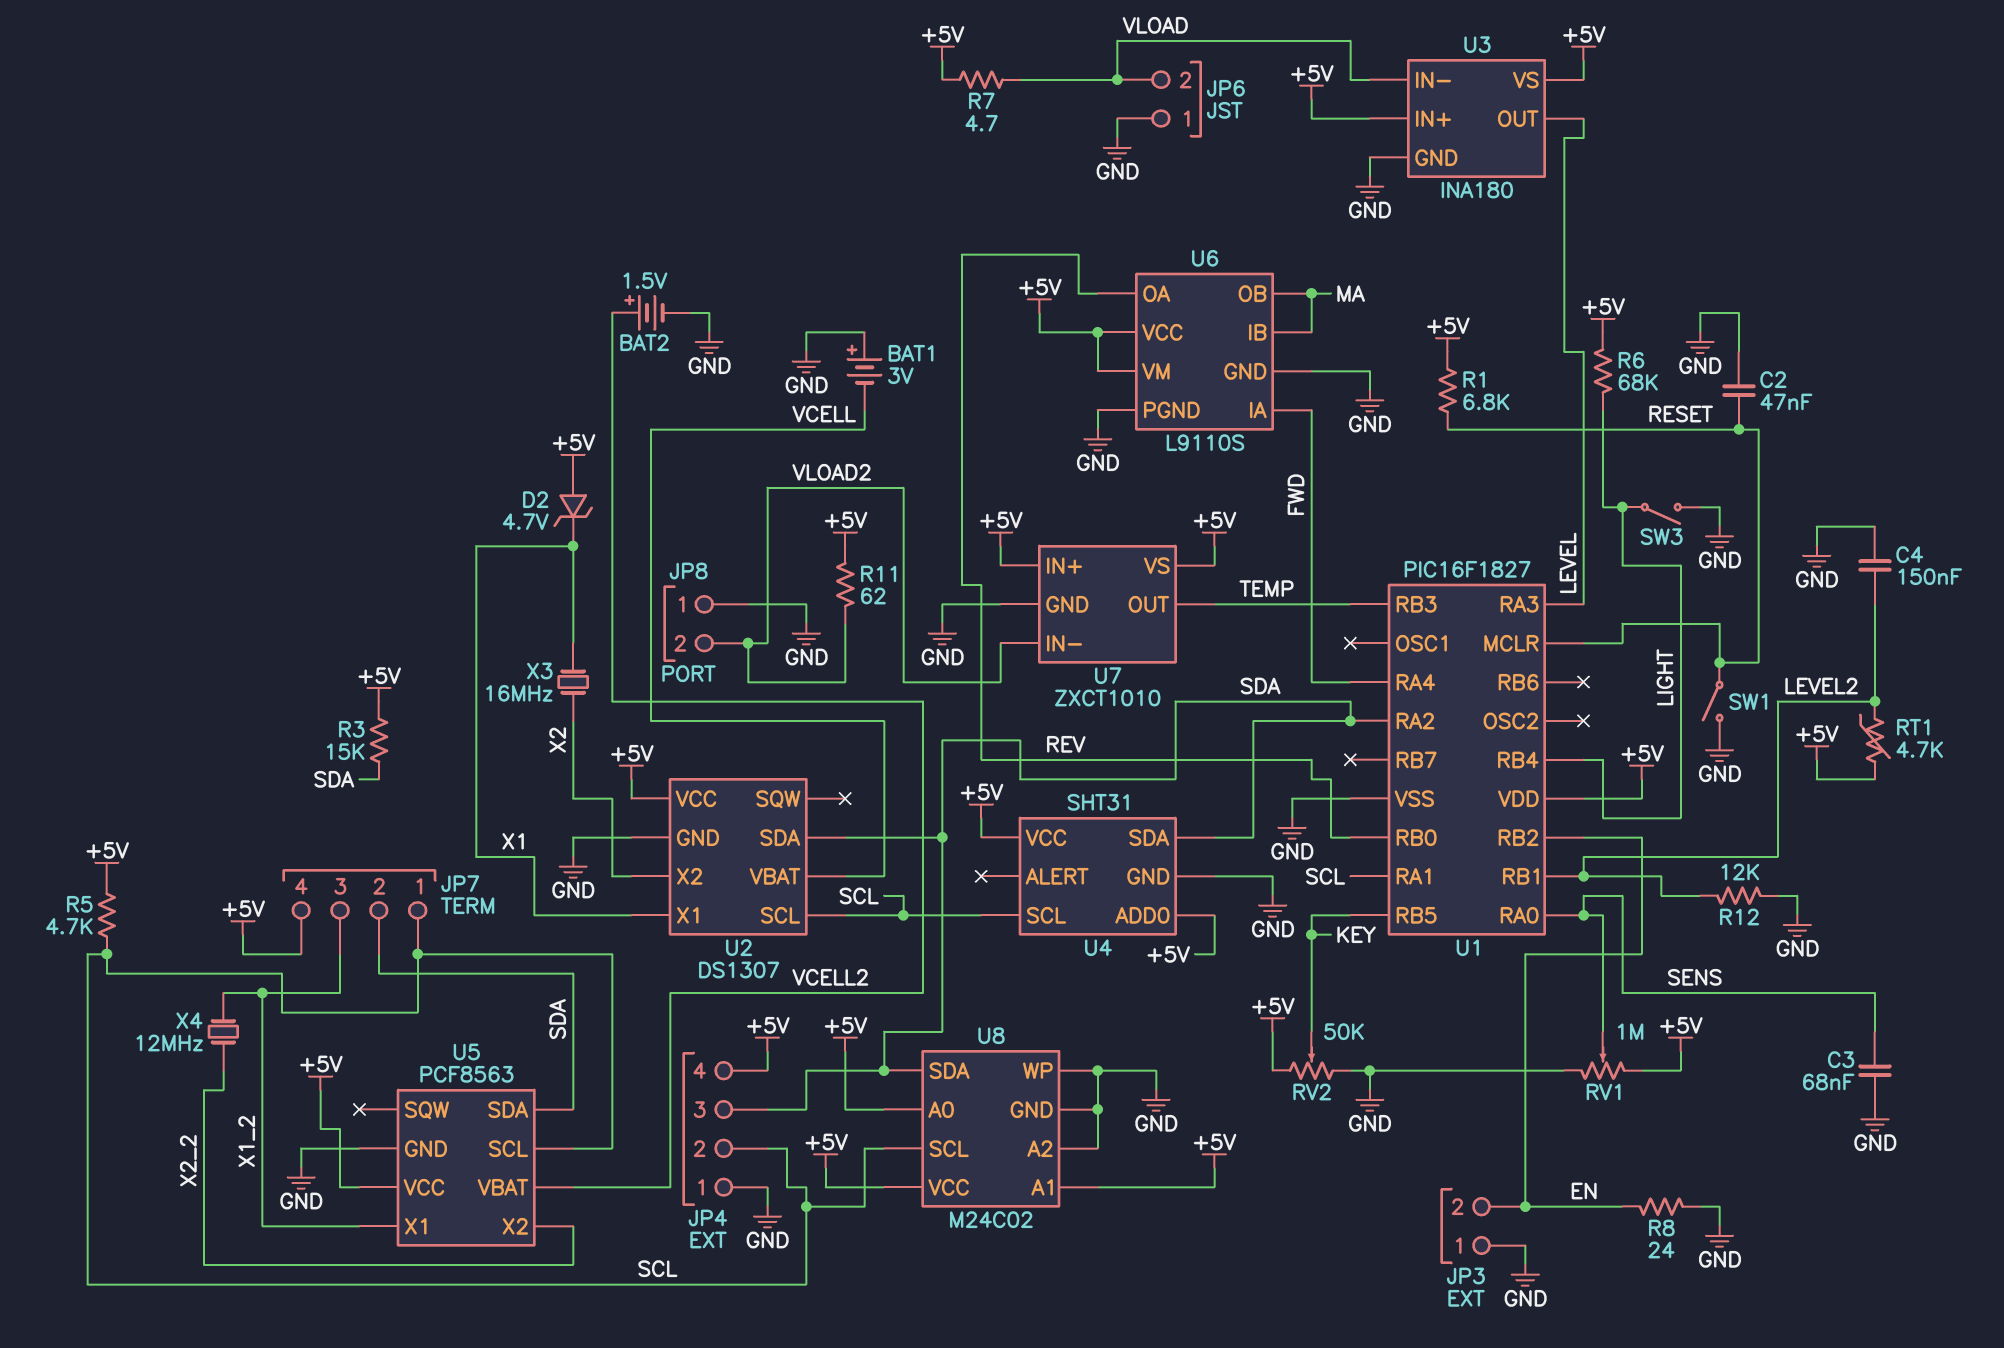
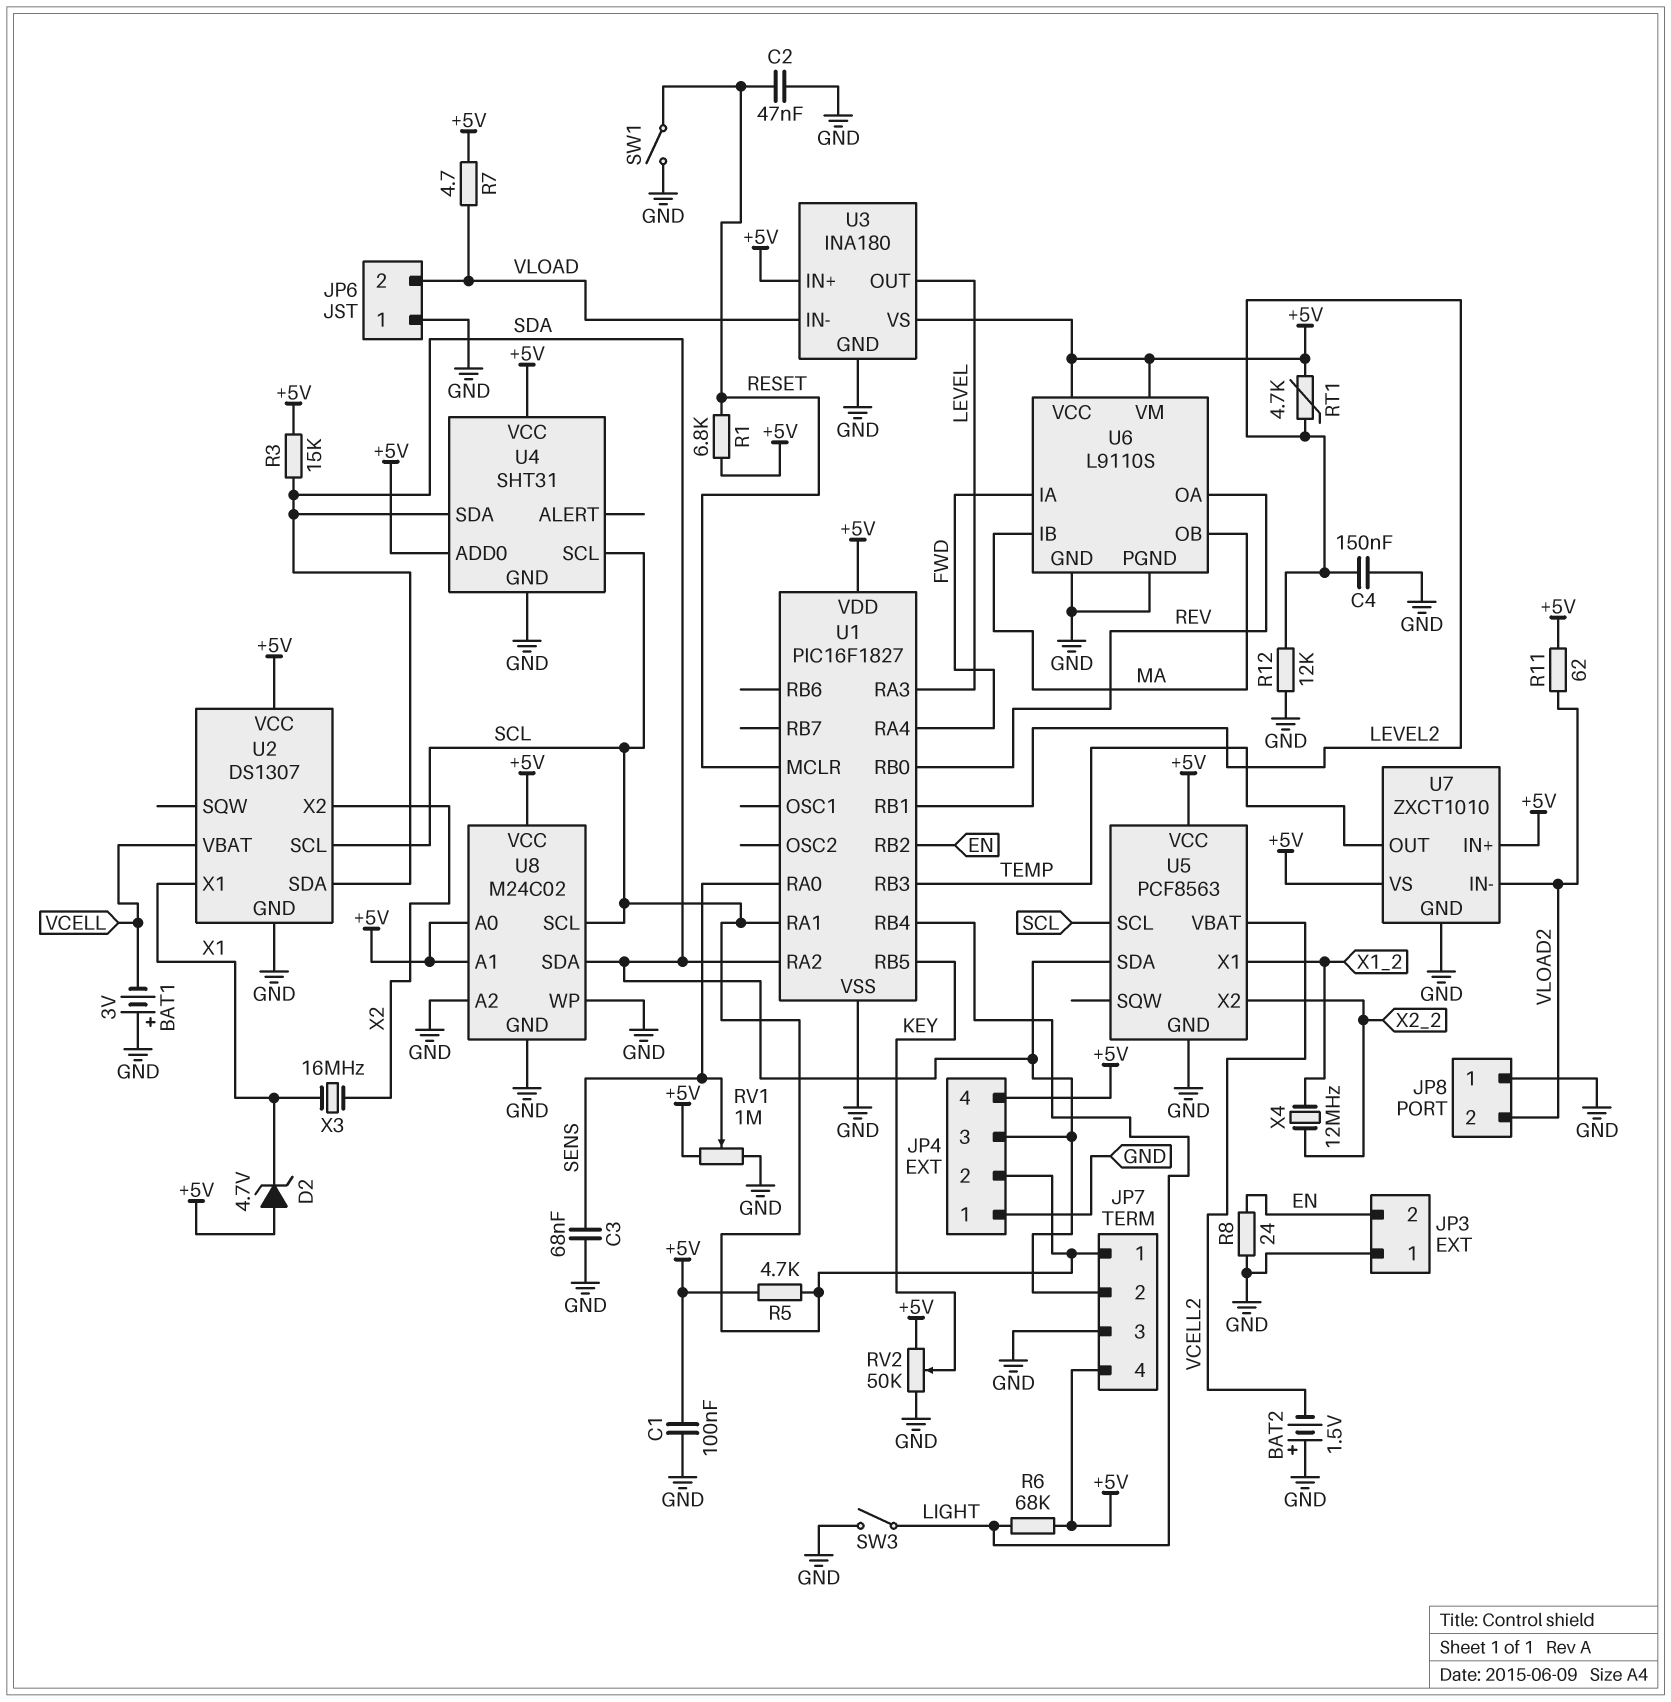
BAT2: 1.5V (plus VCELL2, minus GND) -> 1.5V (plus GND, minus VCELL2)
C1: none -> 100nF (+5V, GND)
JP7 pin 3: X1_2 -> GND

